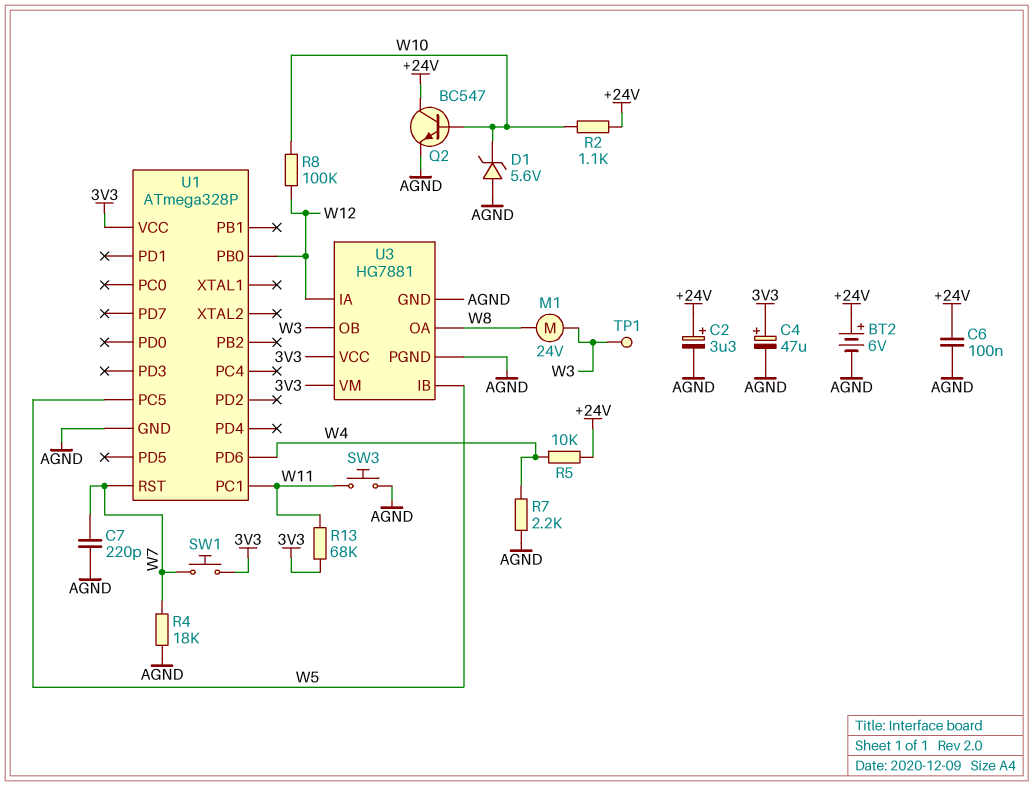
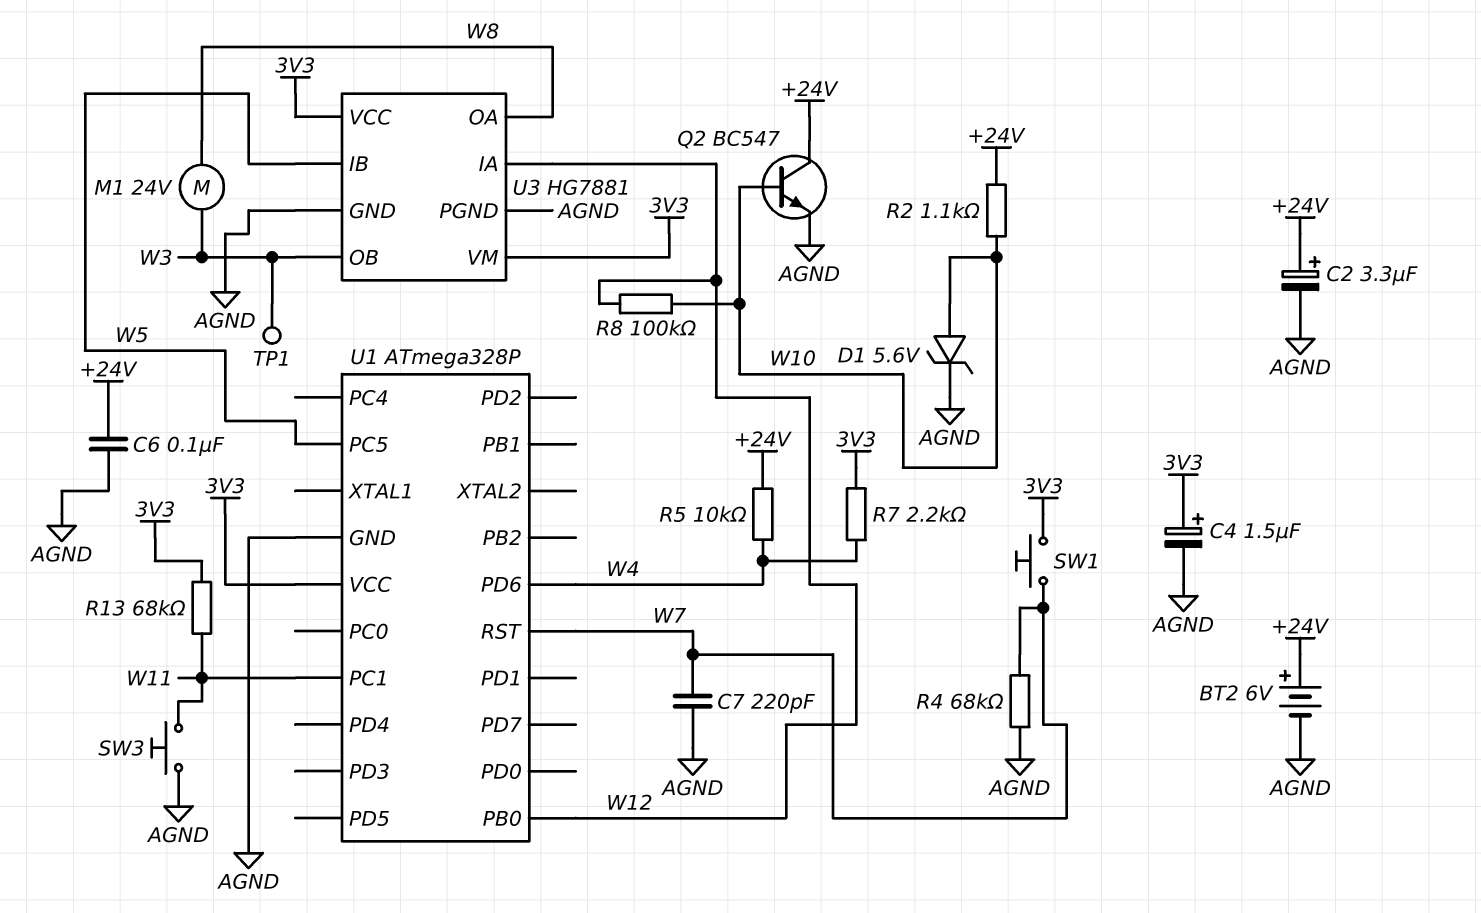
C4: 47uF (plus 3V3, minus AGND) -> 1.5uF (plus 3V3, minus AGND)
D1: zener 5.6V (A AGND, K W10) -> zener 5.6V (A W10, K AGND)
R4: 18k (AGND, W7) -> 68k (AGND, W7)
R7: 2.2k (AGND, W4) -> 2.2k (3V3, W4)

